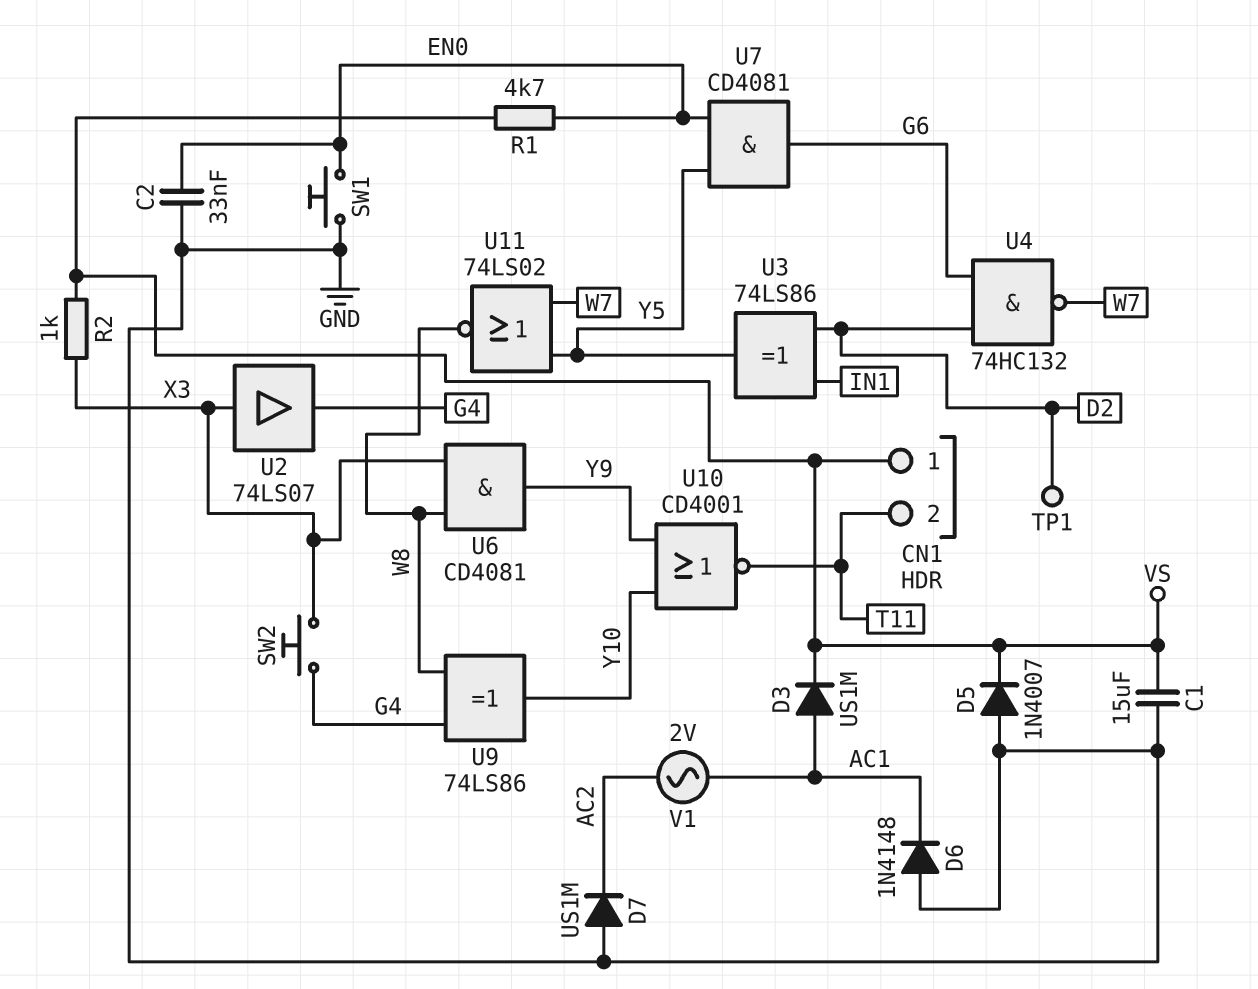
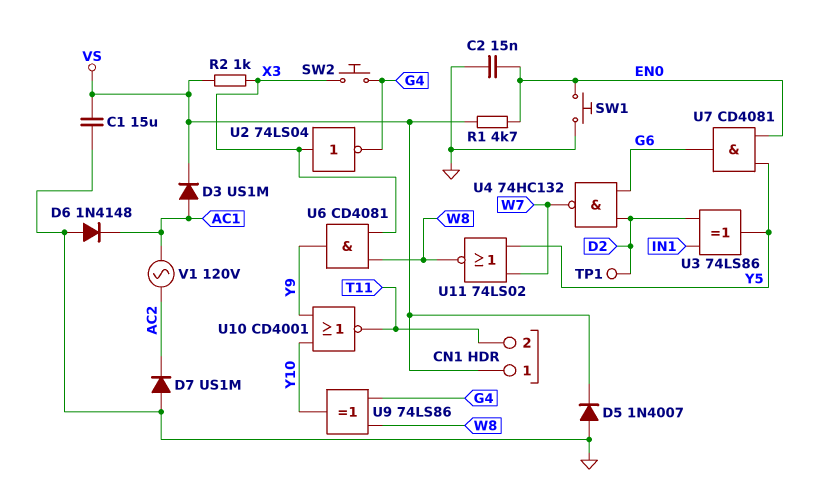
C2: 33nF (EN0, GND) -> 15nF (EN0, GND)
U2: buffer 74LS07 (in X3, out G4) -> NOT 74LS04 (in X3, out G4)
V1: AC 2V (AC1, AC2) -> AC 120V (AC1, AC2)

